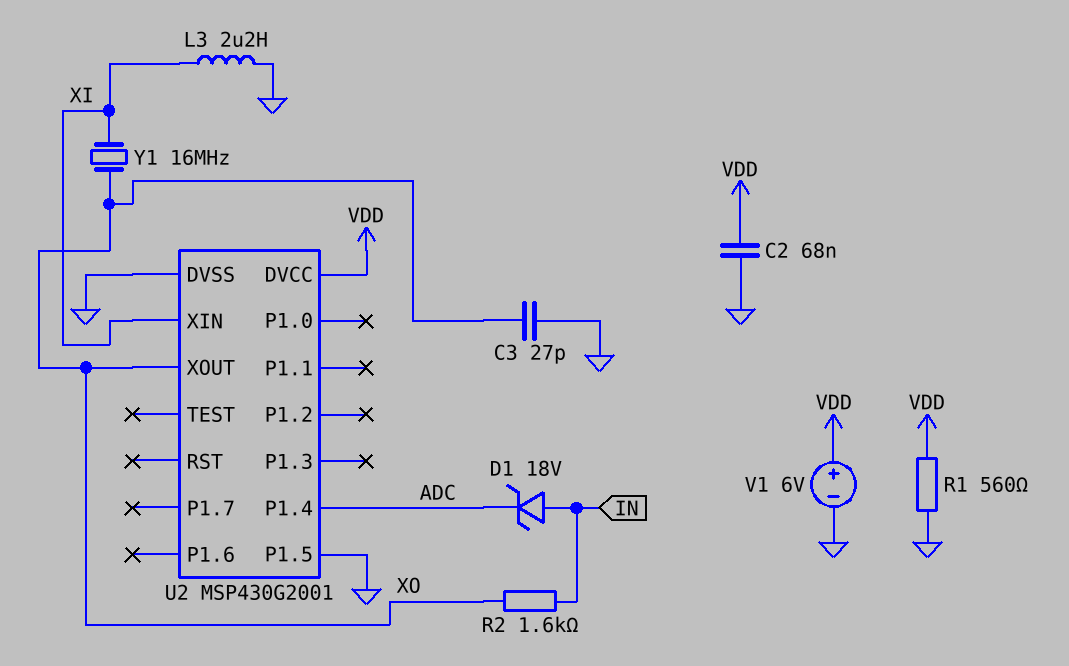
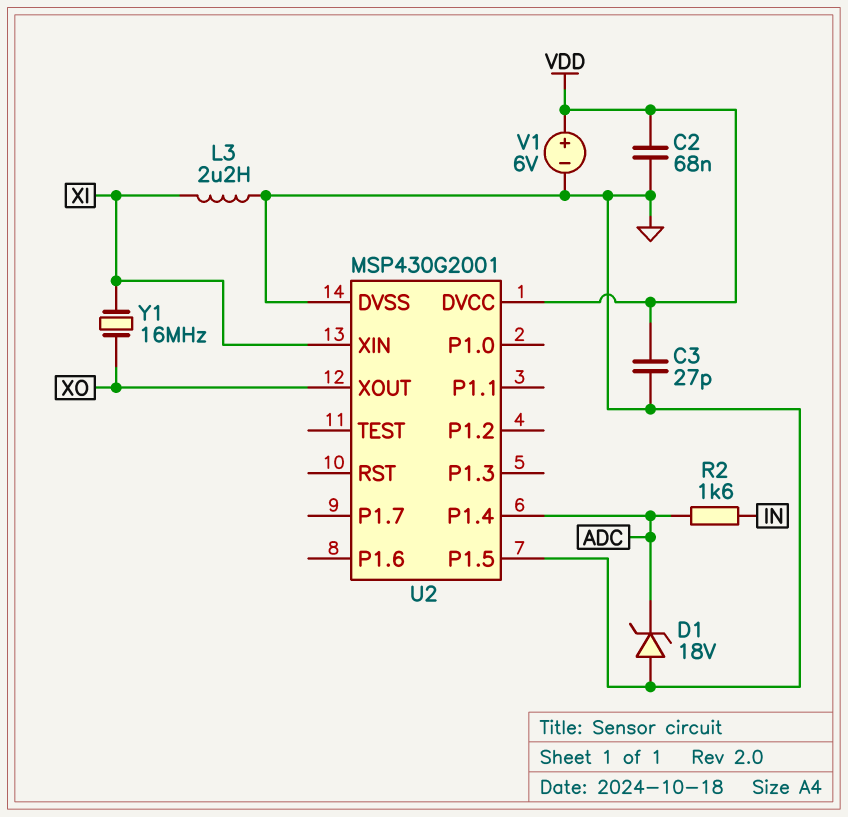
C3: 27pF (GND, XO) -> 27pF (GND, VDD)
D1: zener 18V (A IN, K ADC) -> zener 18V (A GND, K ADC)
R1: 560 (GND, VDD) -> none
R2: 1.6k (IN, XO) -> 1.6k (ADC, IN)

